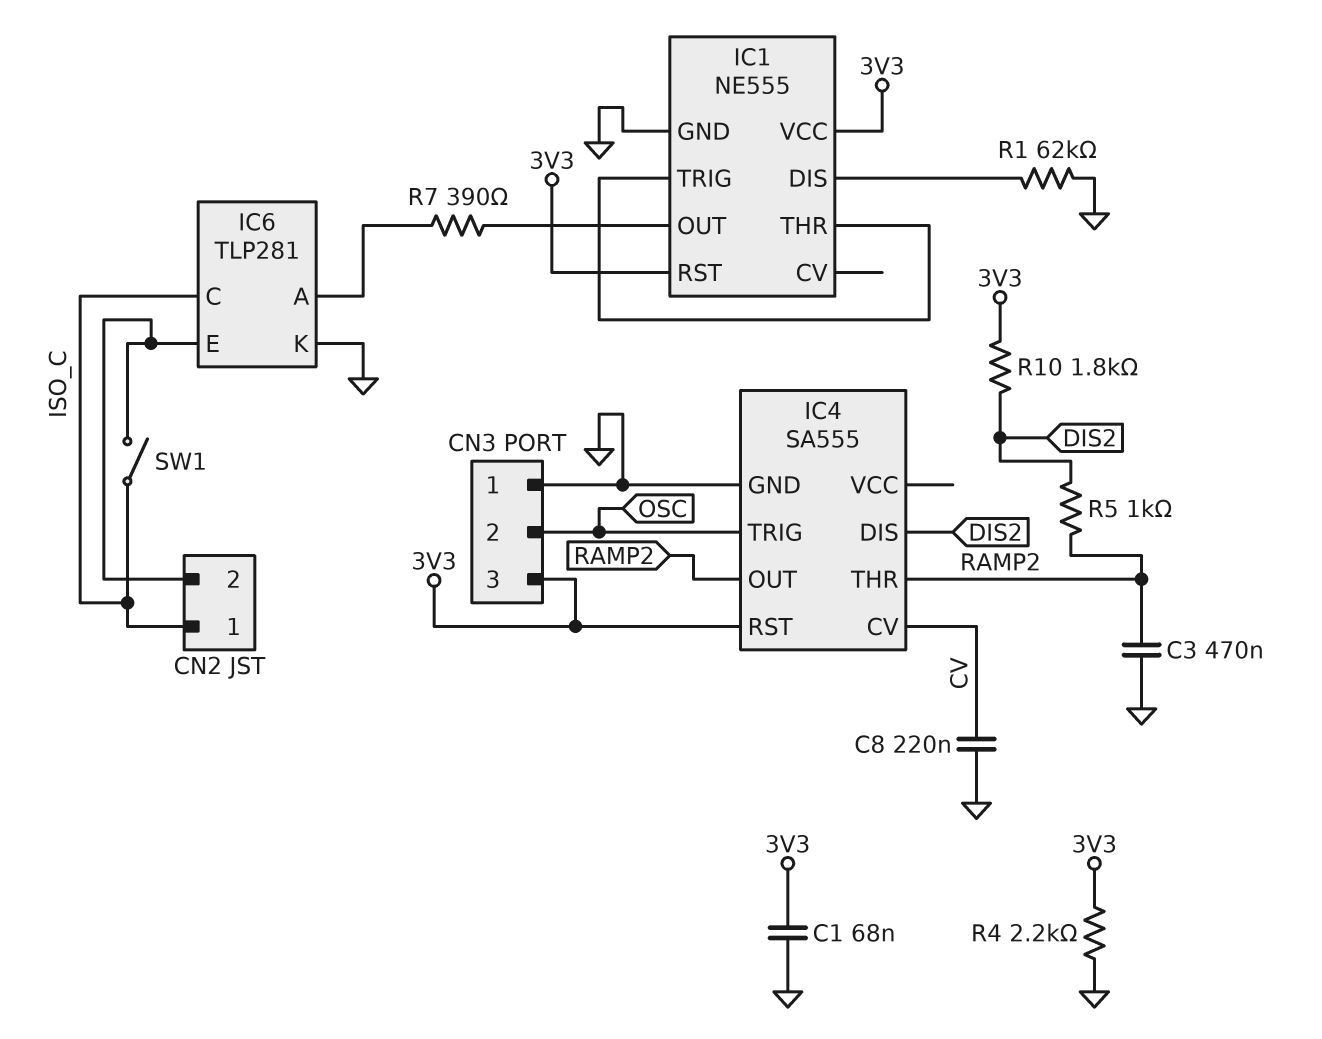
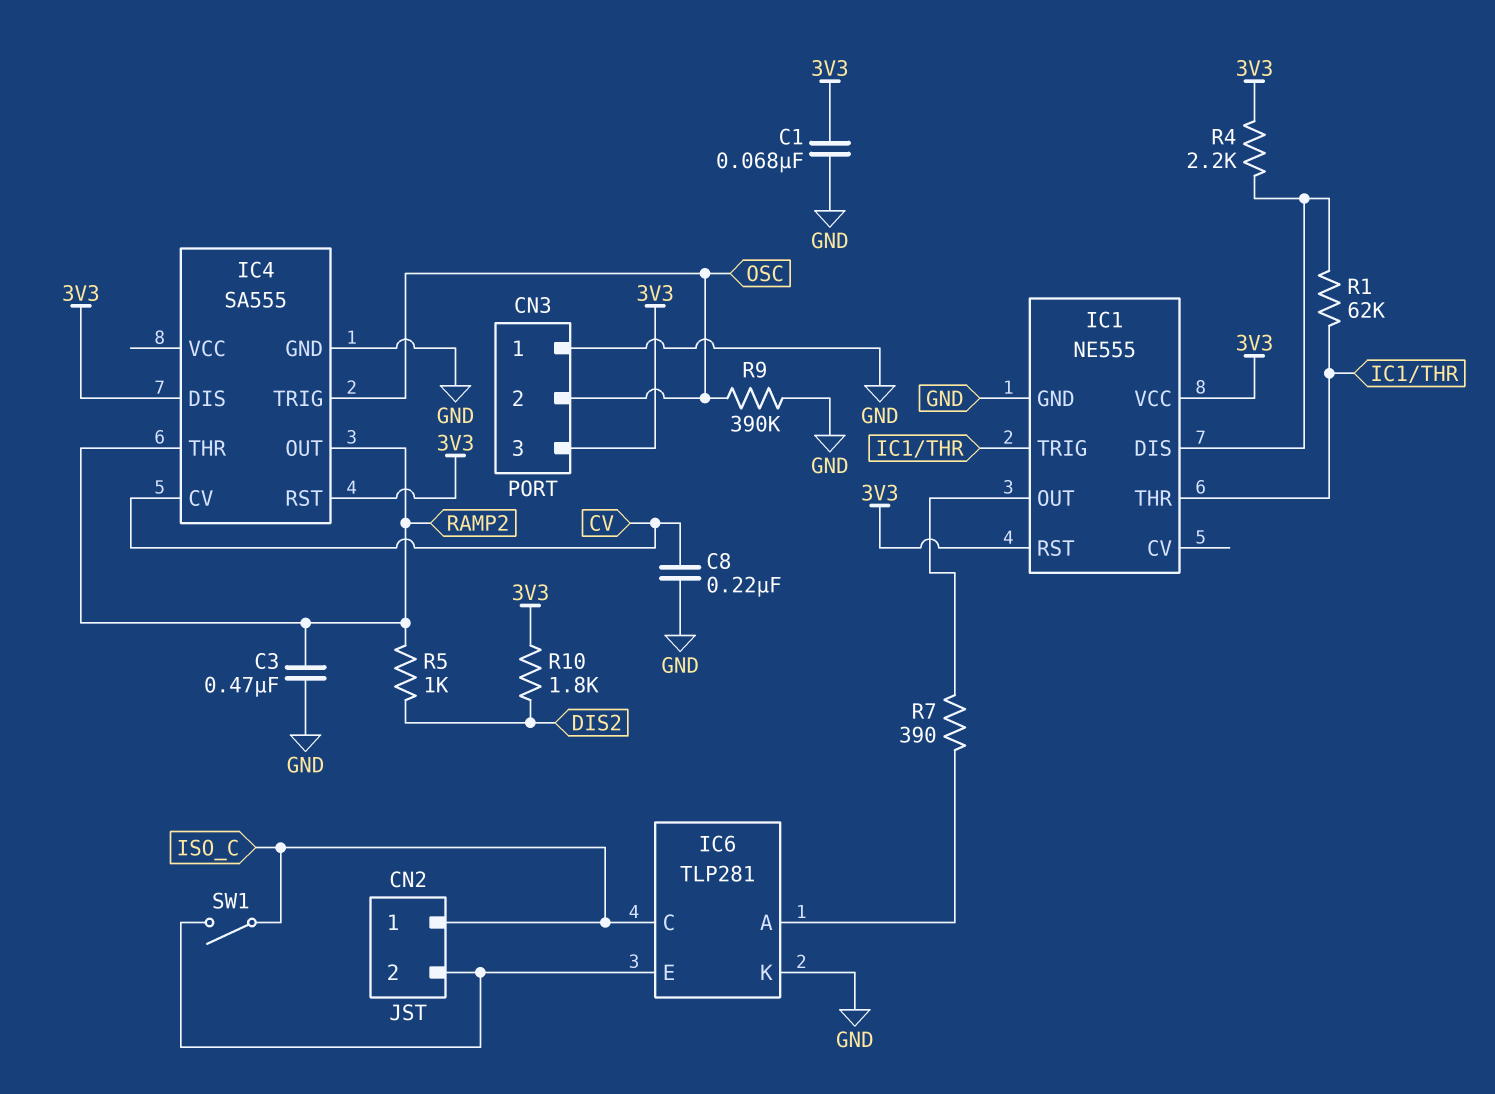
IC4 pin DIS: DIS2 -> 3V3
R1: 62k (GND, IC1/DIS) -> 62k (IC1/DIS, IC1/THR)
R4: 2.2k (3V3, GND) -> 2.2k (3V3, IC1/DIS)
R9: none -> 390k (GND, OSC)

